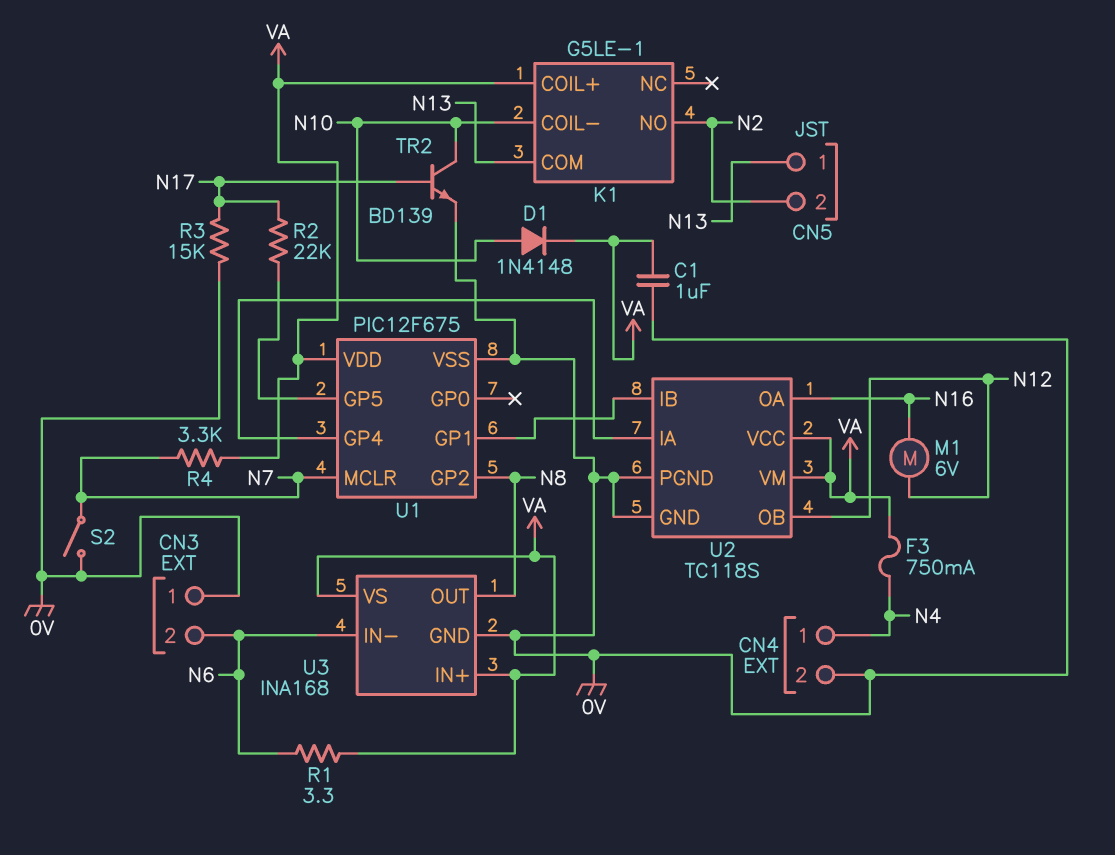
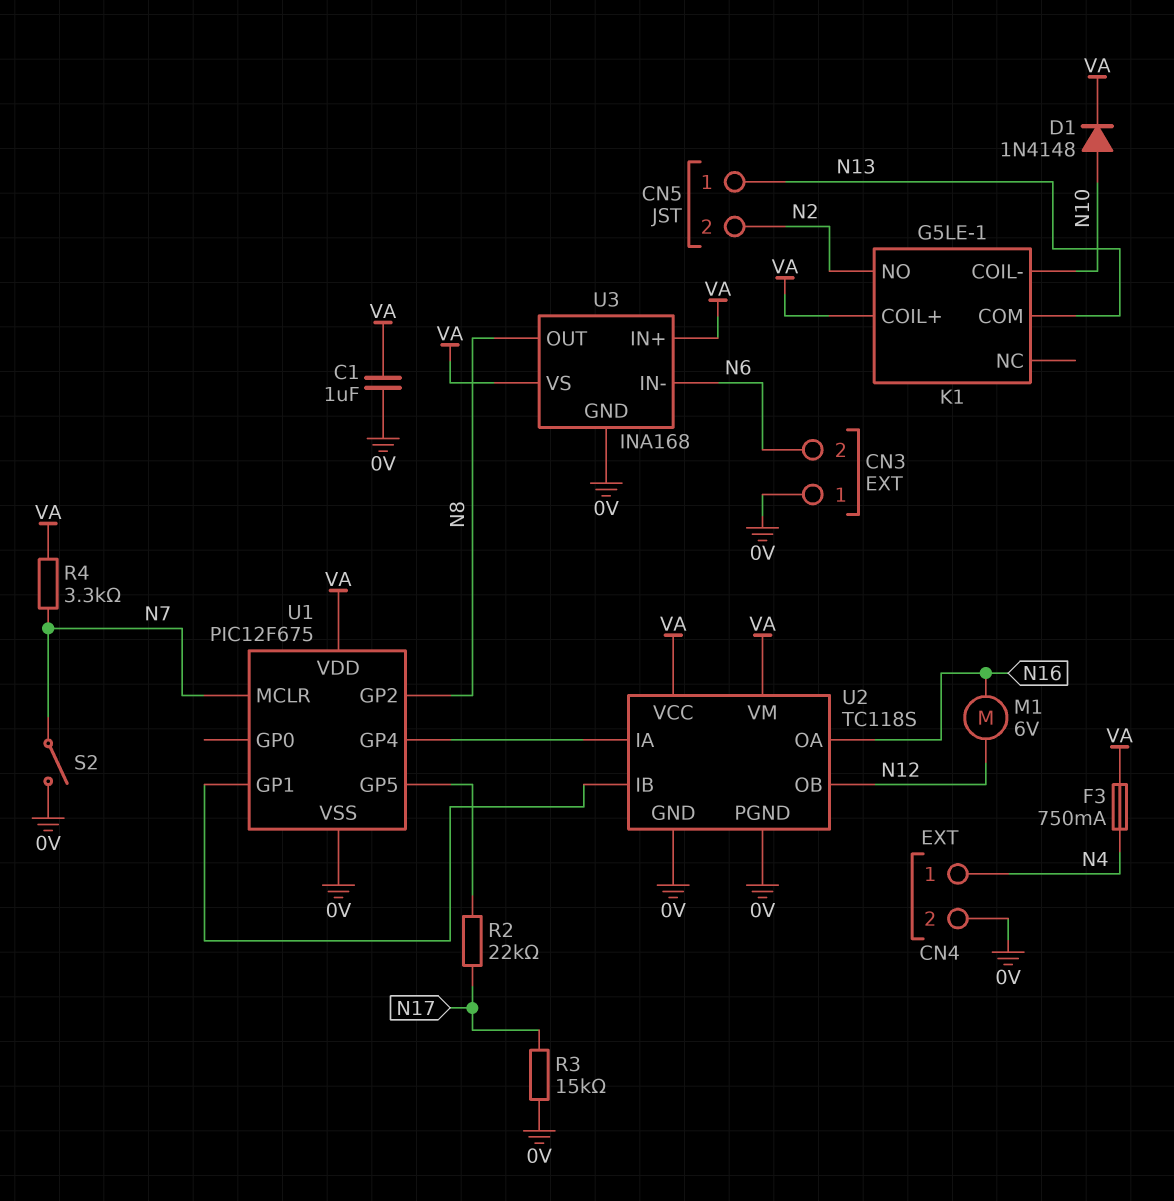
R1: 3.3 (N6, VA) -> none
TR2: NPN BD139 (B N17, C N10, E 0V) -> none

